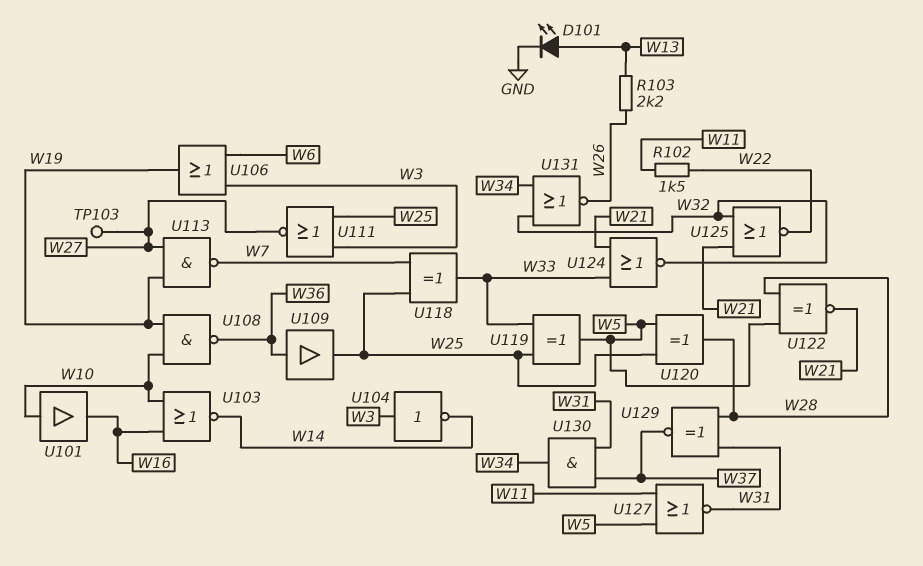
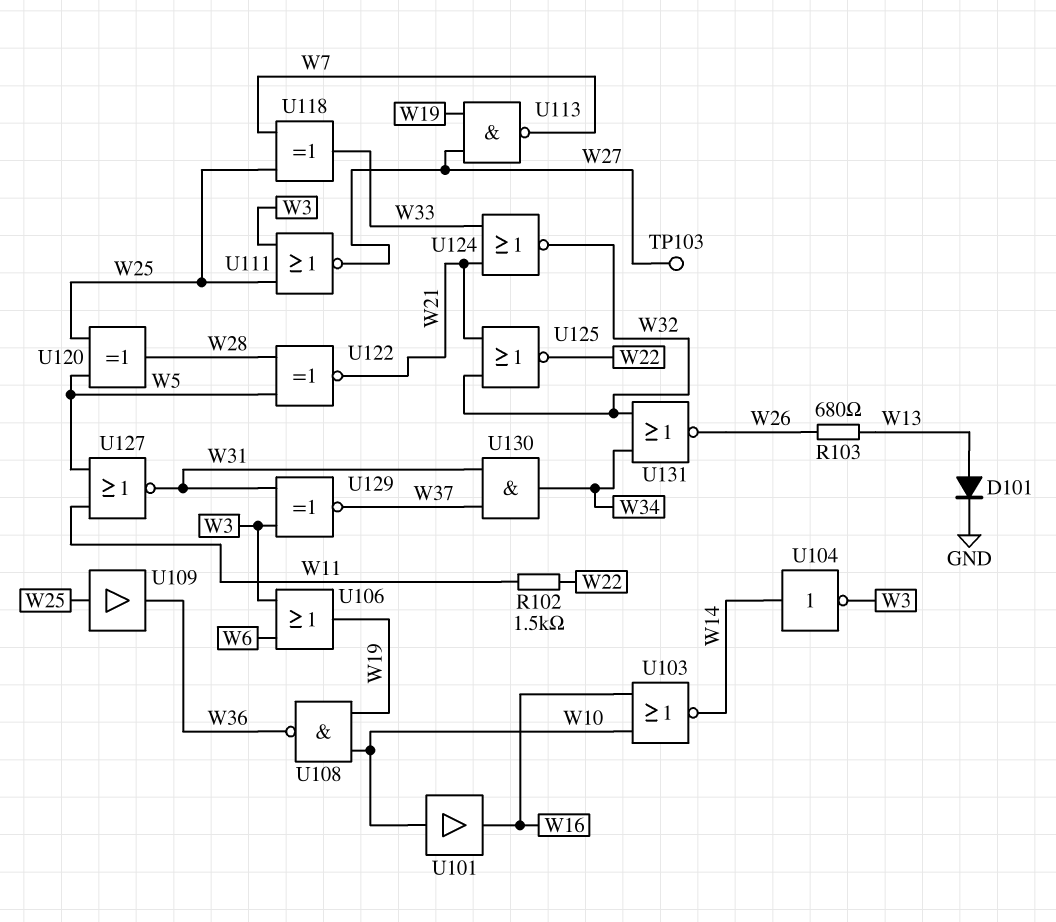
D101: LED (A W13, K GND) -> diode (A W13, K GND)
R103: 2.2k (W13, W26) -> 680 (W13, W26)
U104: NOT (in W3, out W14) -> NOT (in W14, out W3)
U109: buffer (in W36, out W25) -> buffer (in W25, out W36)
U119: XOR (in W25, in W33, out W5) -> none
U129: XNOR (in W28, in W31, out W37) -> XNOR (in W3, in W31, out W37)

